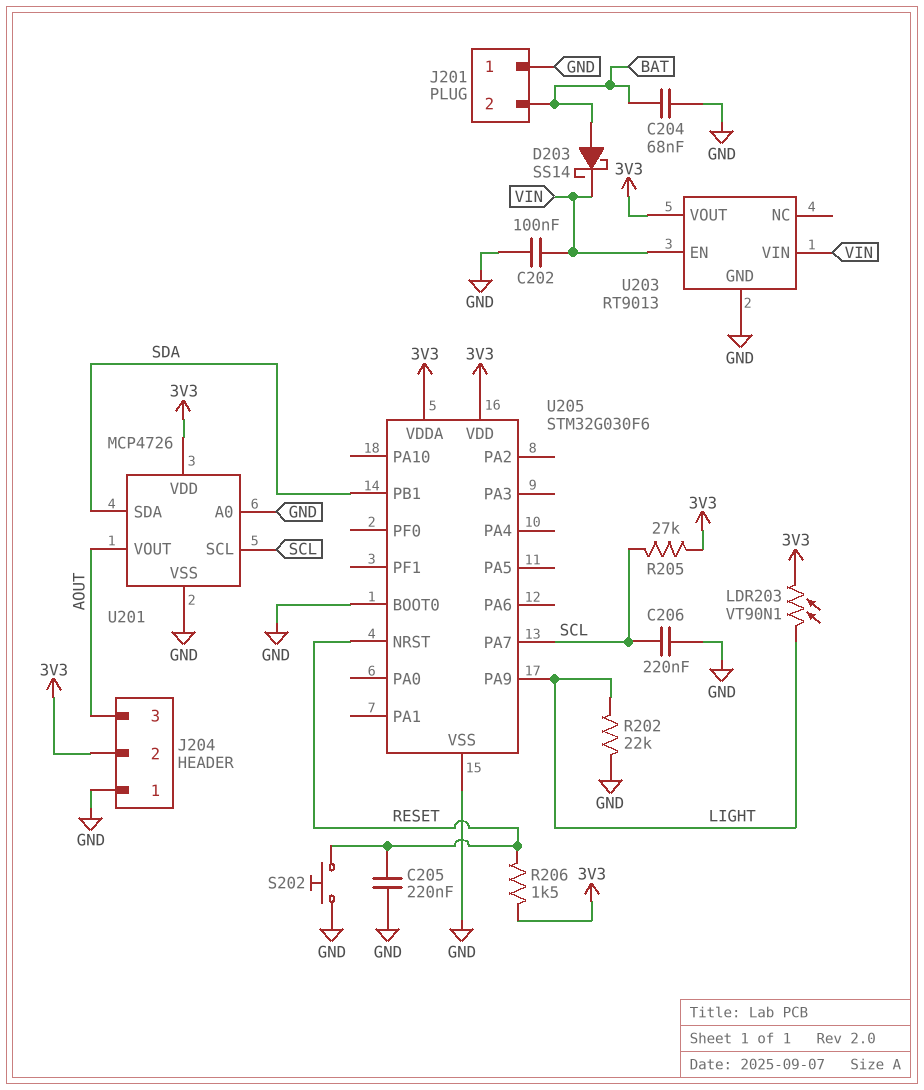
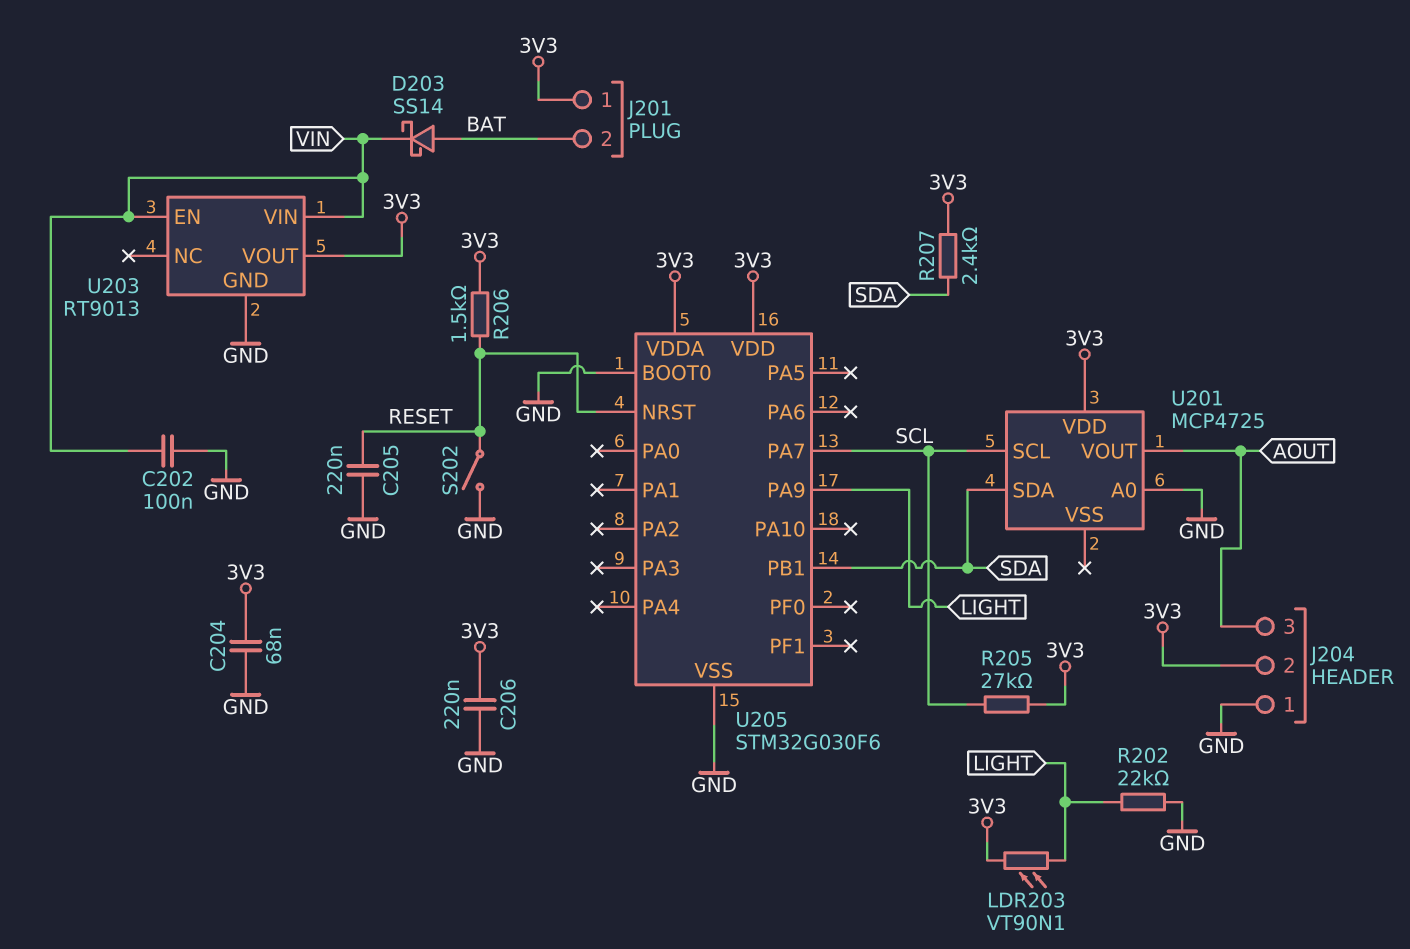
C204: 68nF (BAT, GND) -> 68nF (3V3, GND)
C206: 220nF (GND, SCL) -> 220nF (3V3, GND)
J201 pin 1: GND -> 3V3
R207: none -> 2.4k (3V3, SDA)
S202: button (GND, RESET) -> switch (GND, RESET)
U201: MCP4726 -> MCP4725
U201 pin VSS: GND -> none

